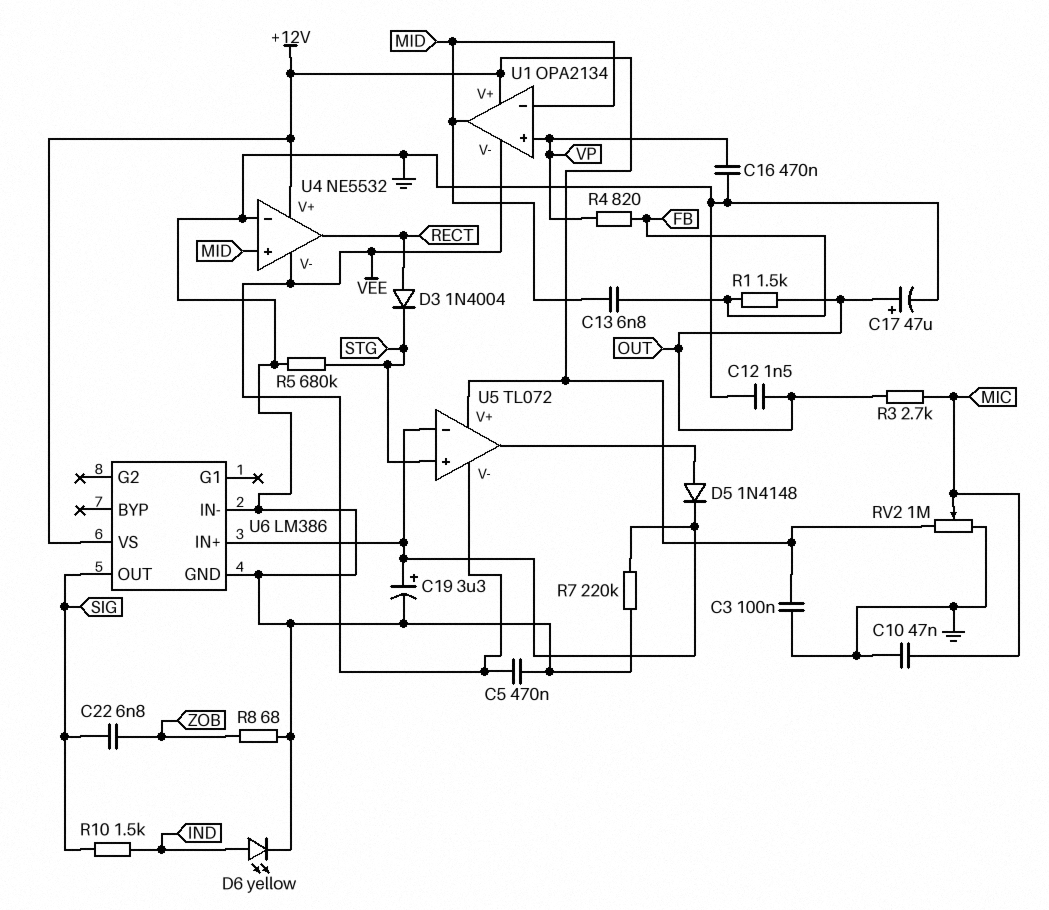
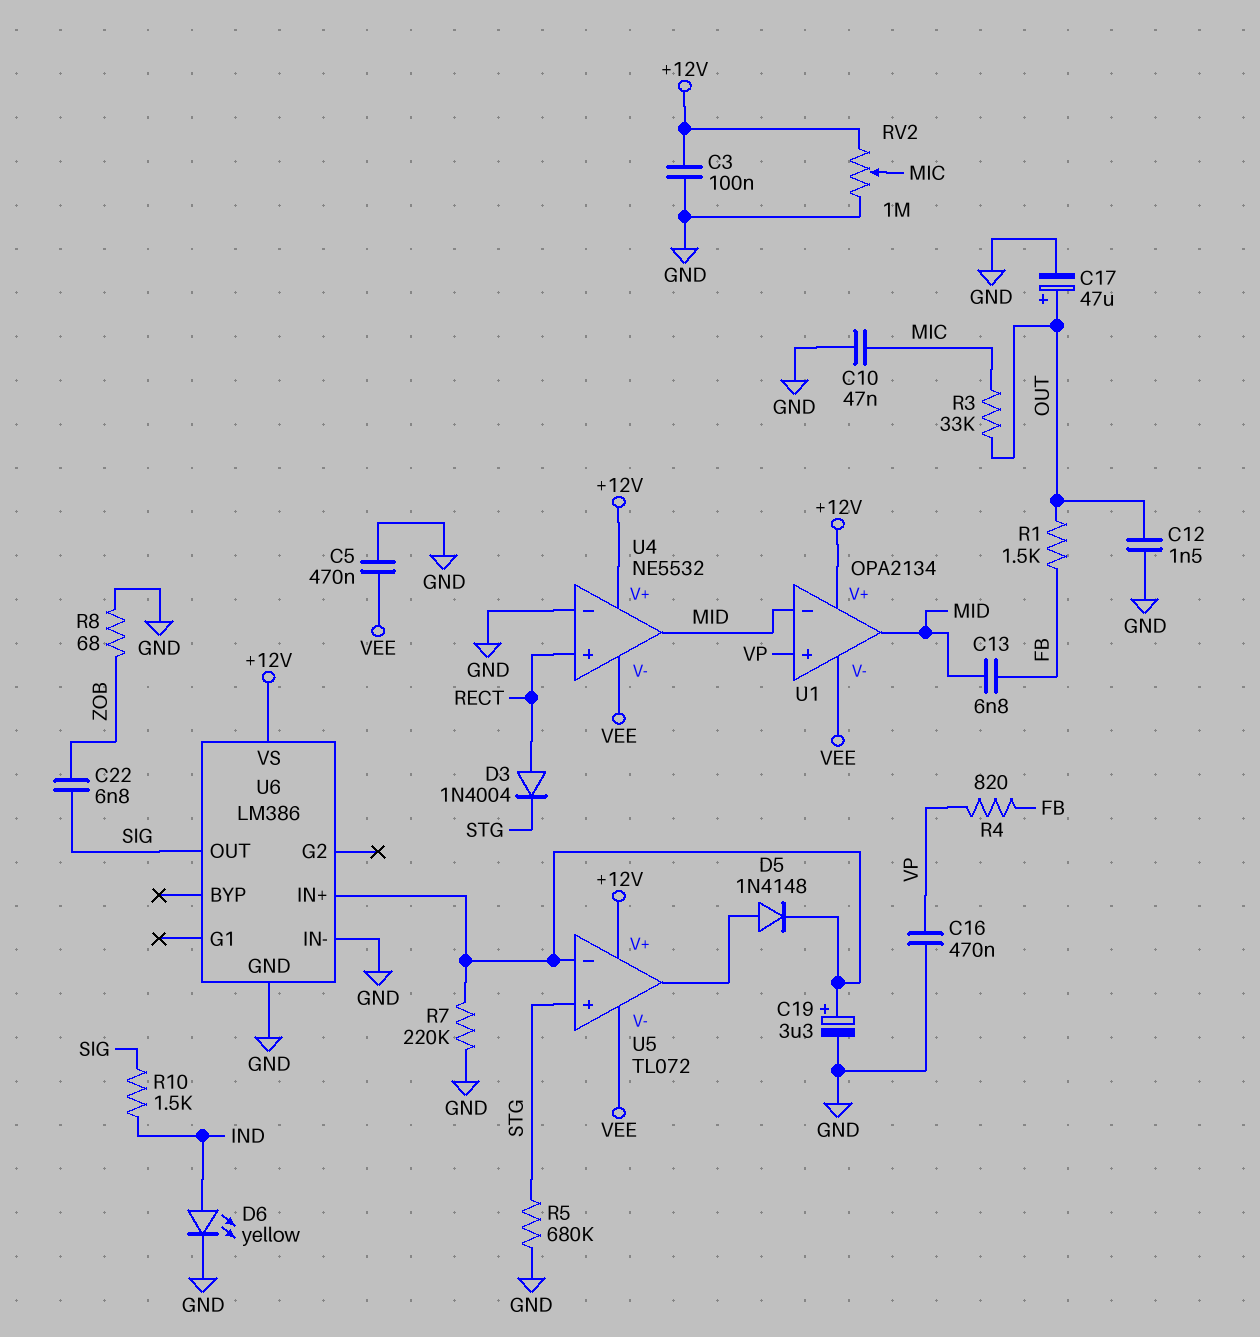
R3: 2.7k (MIC, OUT) -> 33k (MIC, OUT)
U4 pin in+: MID -> RECT
U4 pin out: RECT -> MID

